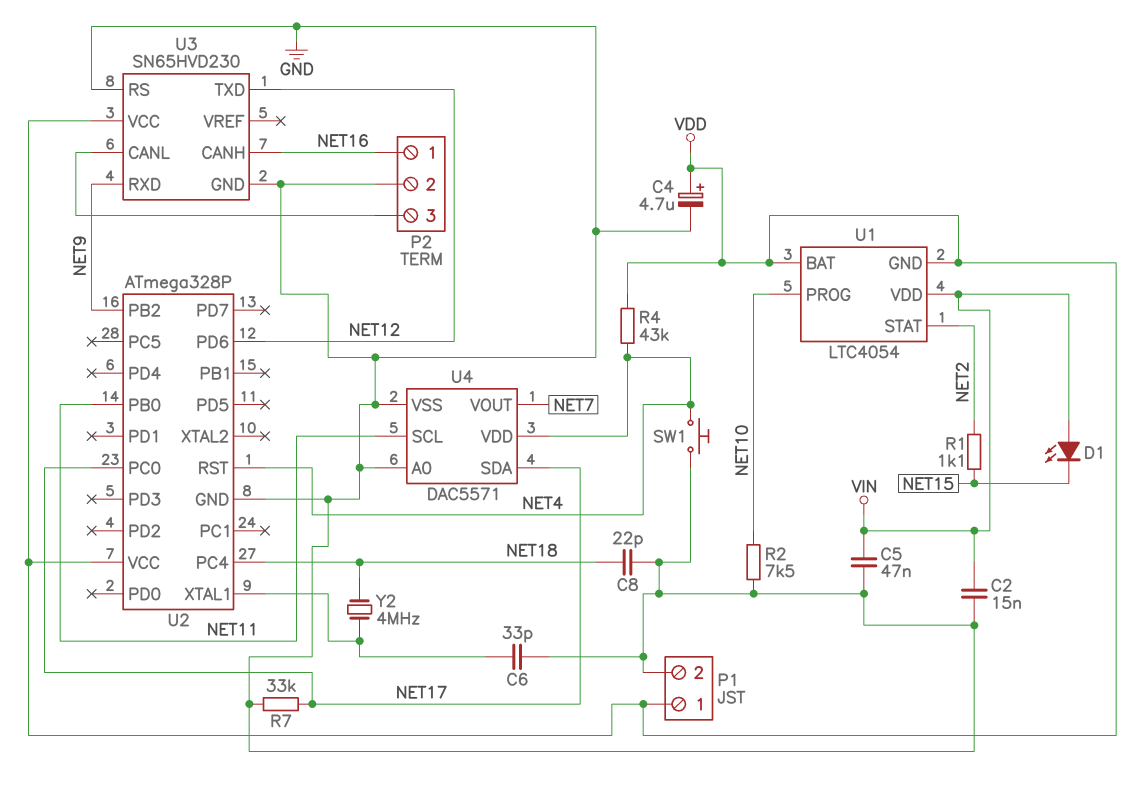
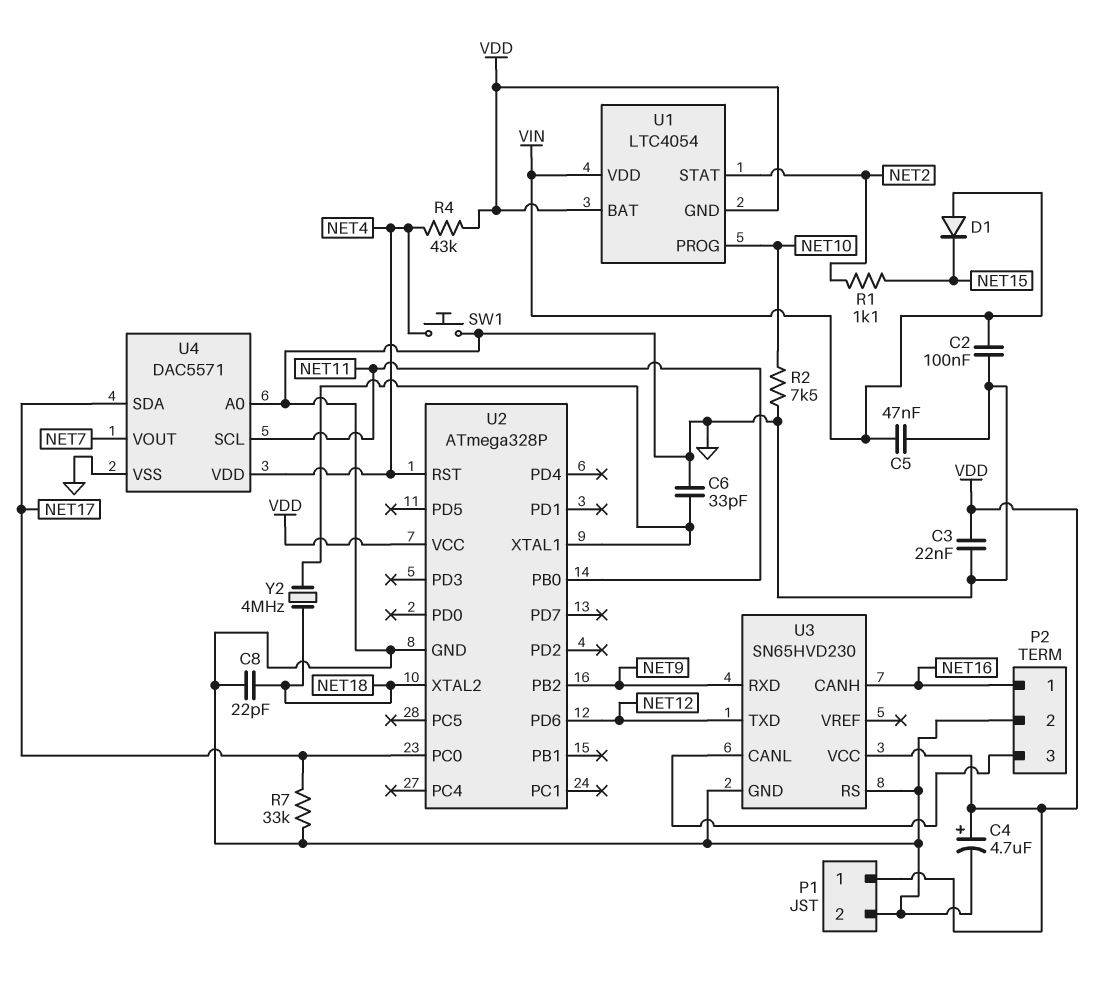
C2: 15nF (GND, VIN) -> 100nF (GND, VIN)
C3: none -> 22nF (GND, VDD)
D1: LED (A VIN, K NET15) -> diode (A VIN, K NET15)
U2 pin PC4: NET18 -> none
U2 pin XTAL2: none -> NET18

